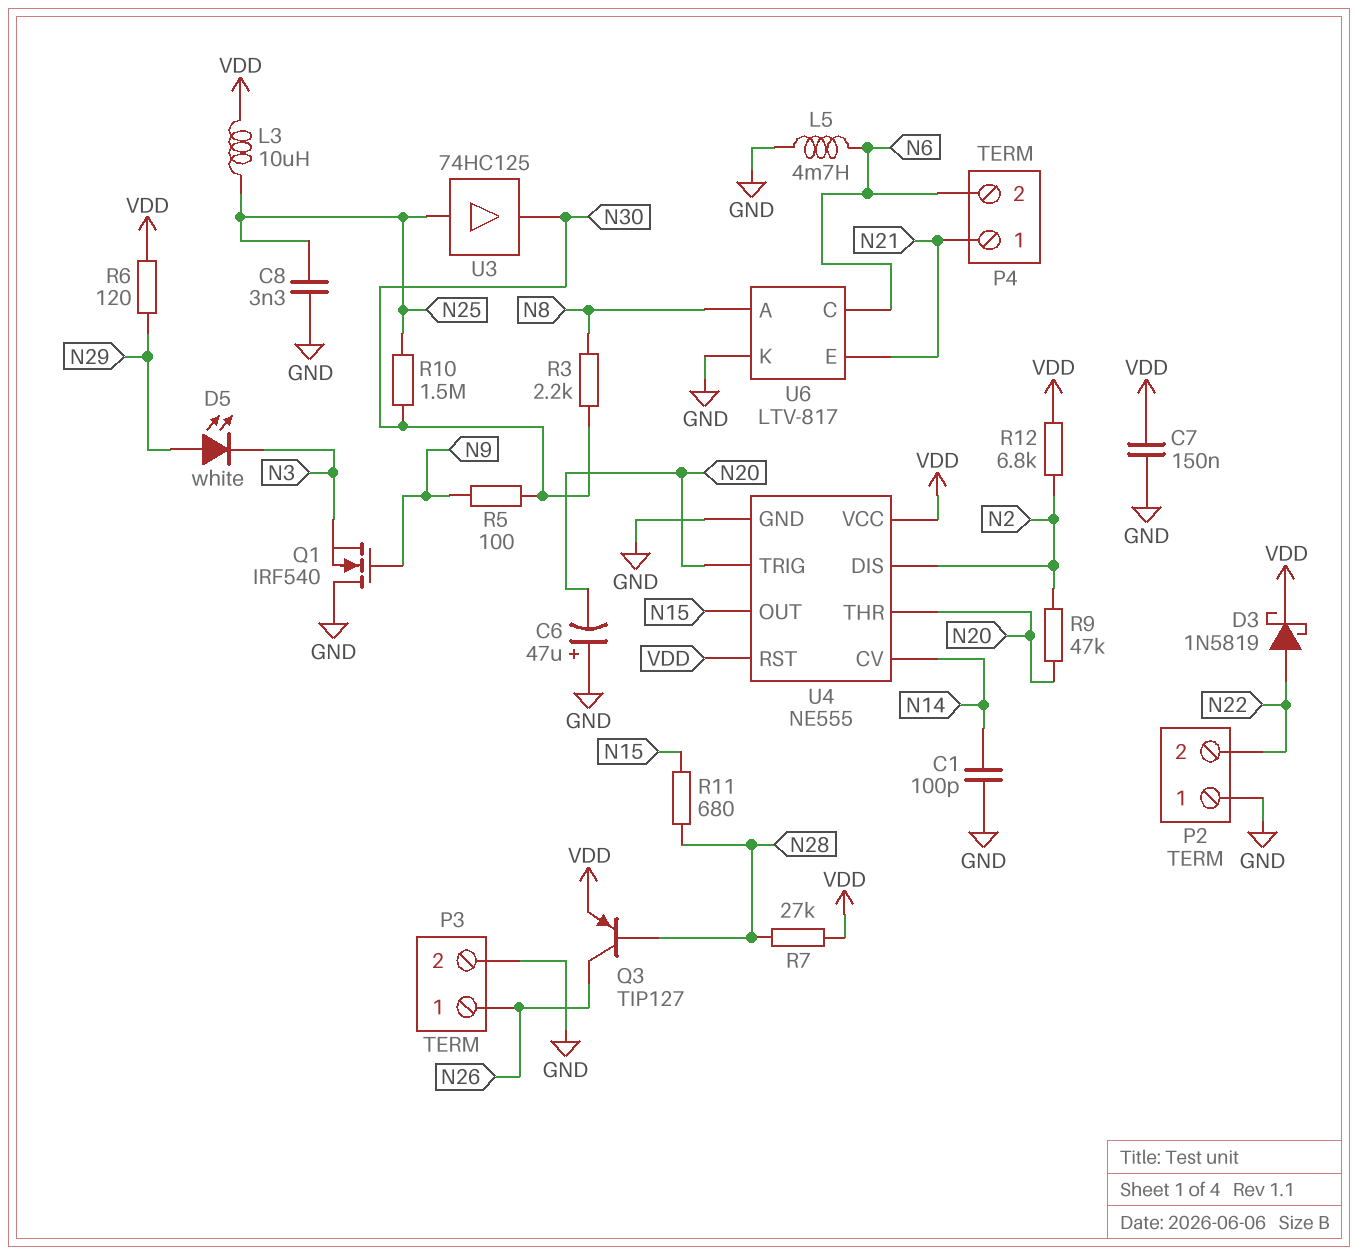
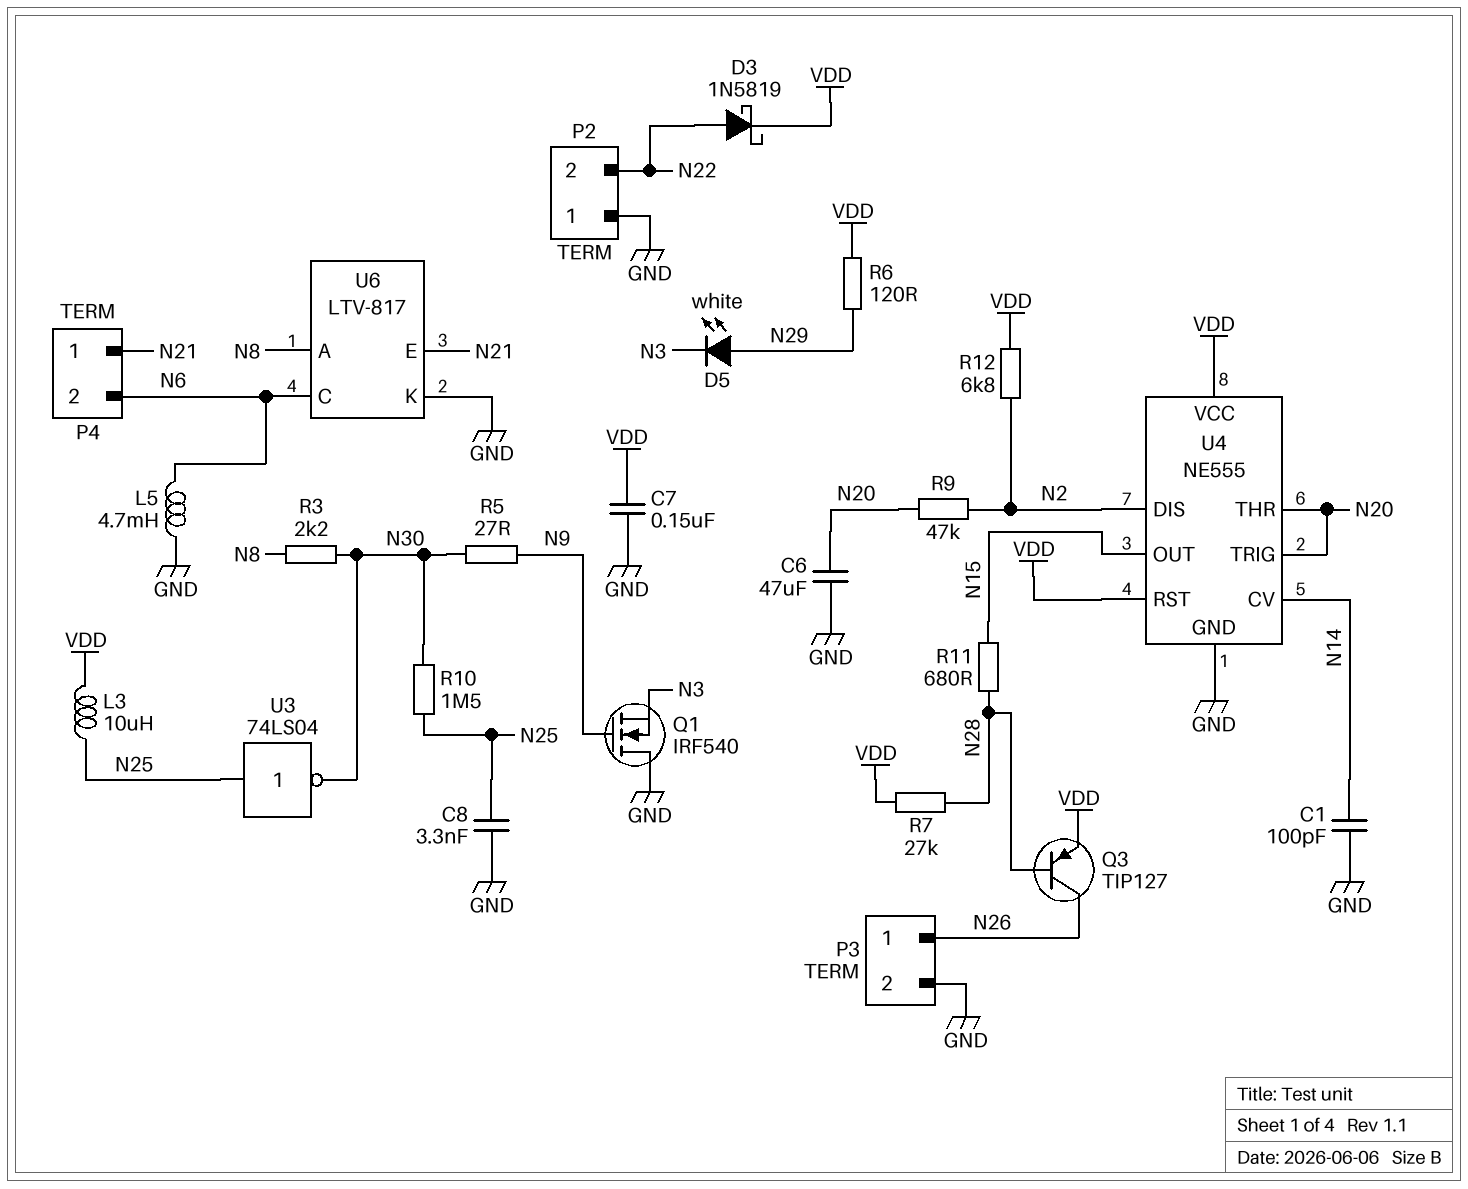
C6: 47uF (plus GND, minus N20) -> 47uF (GND, N20)
R5: 100 (N9, N30) -> 27 (N9, N30)
U3: buffer 74HC125 (in N25, out N30) -> NOT 74LS04 (in N25, out N30)

